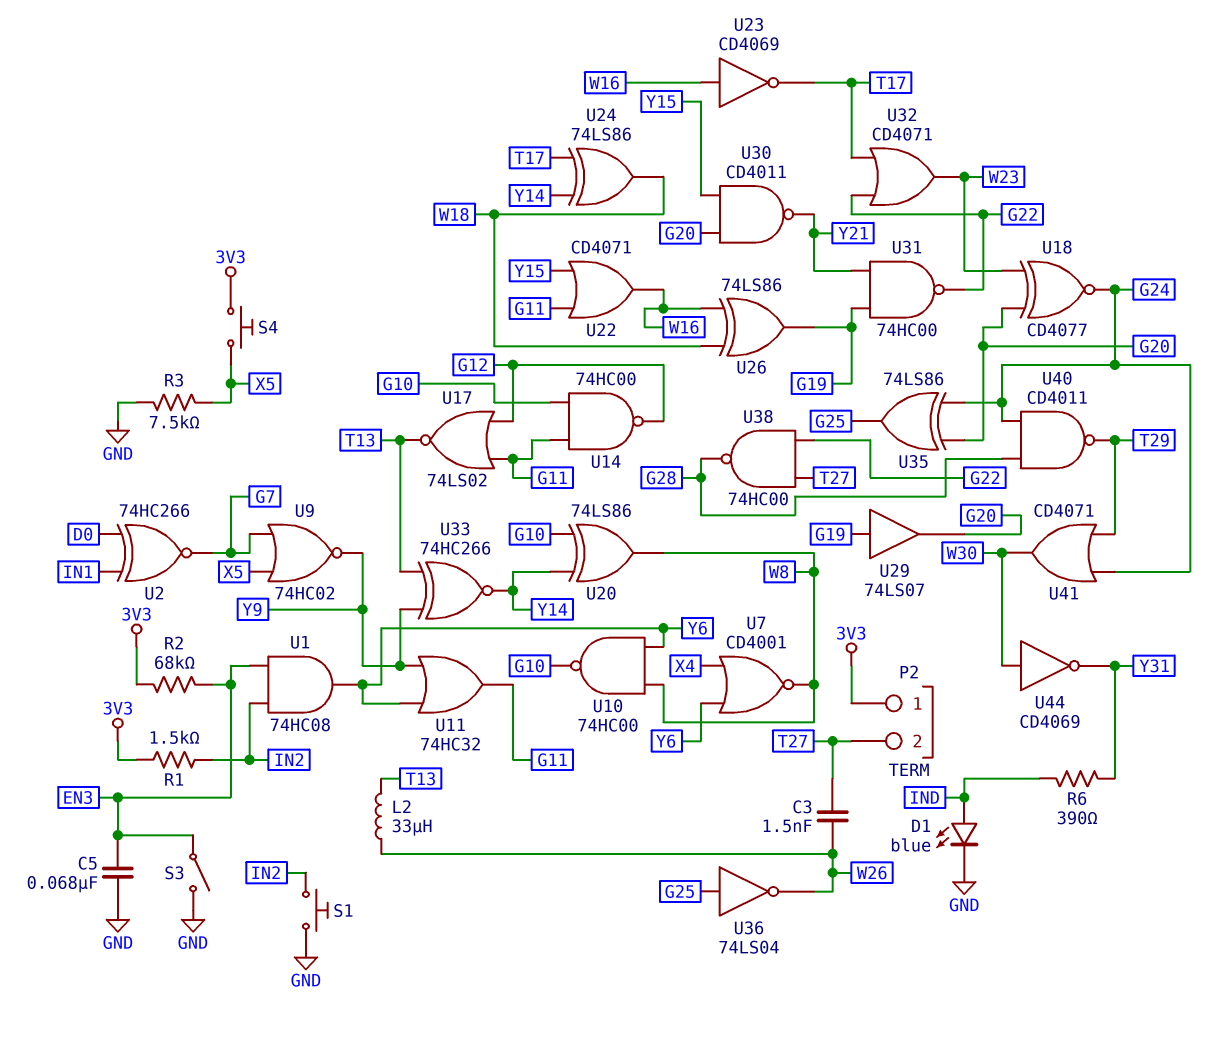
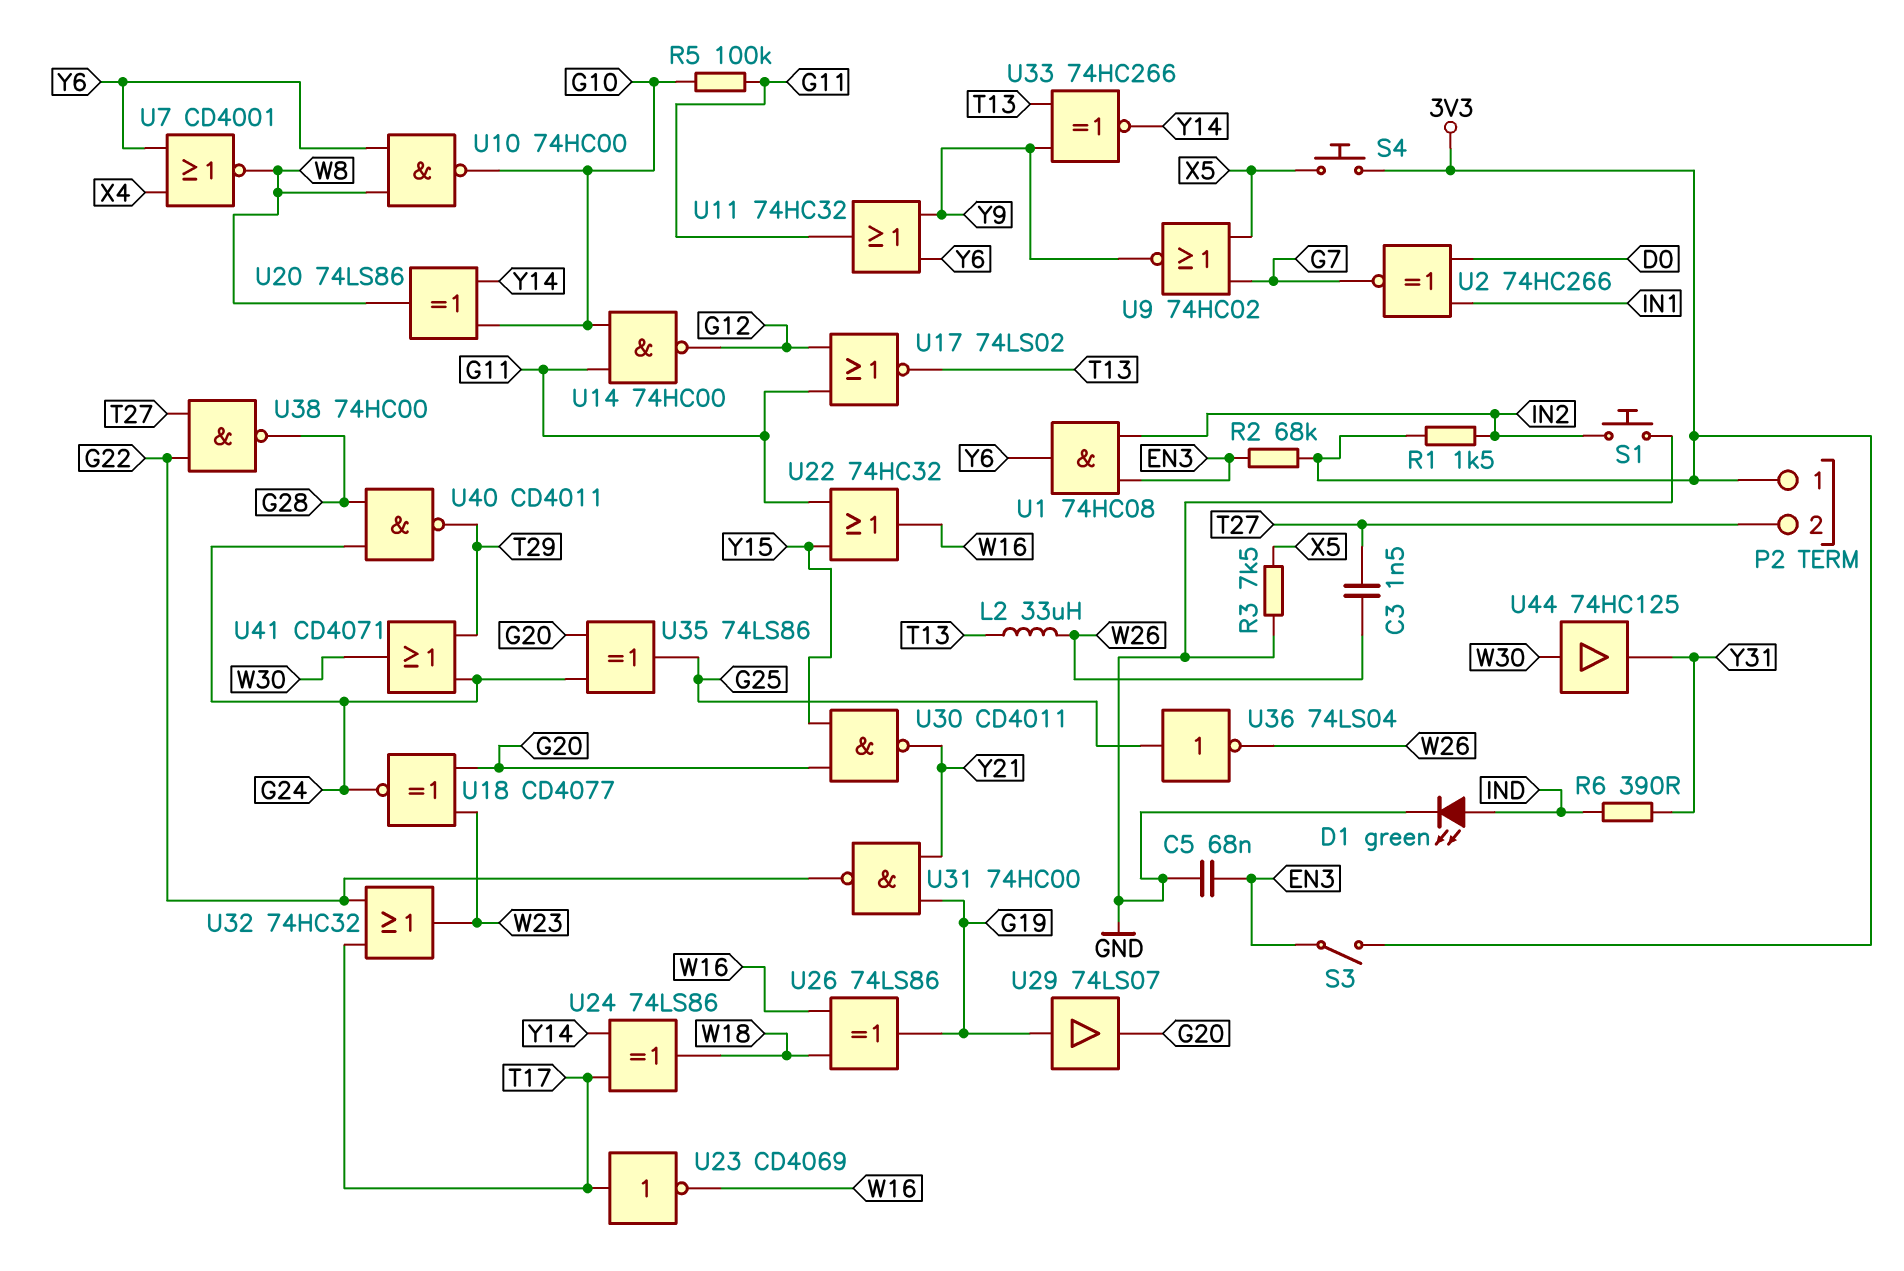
D1: LED blue (A IND, K GND) -> LED green (A IND, K GND)
R5: none -> 100k (G10, G11)
S3: switch (EN3, GND) -> switch (3V3, EN3)
U22: OR CD4071 (in G11, in Y15, out W16) -> OR 74HC32 (in G11, in Y15, out W16)
U23: NOT CD4069 (in W16, out T17) -> NOT CD4069 (in T17, out W16)
U32: OR CD4071 (in G22, in T17, out W23) -> OR 74HC32 (in G22, in T17, out W23)
U44: NOT CD4069 (in W30, out Y31) -> buffer 74HC125 (in W30, out Y31)

